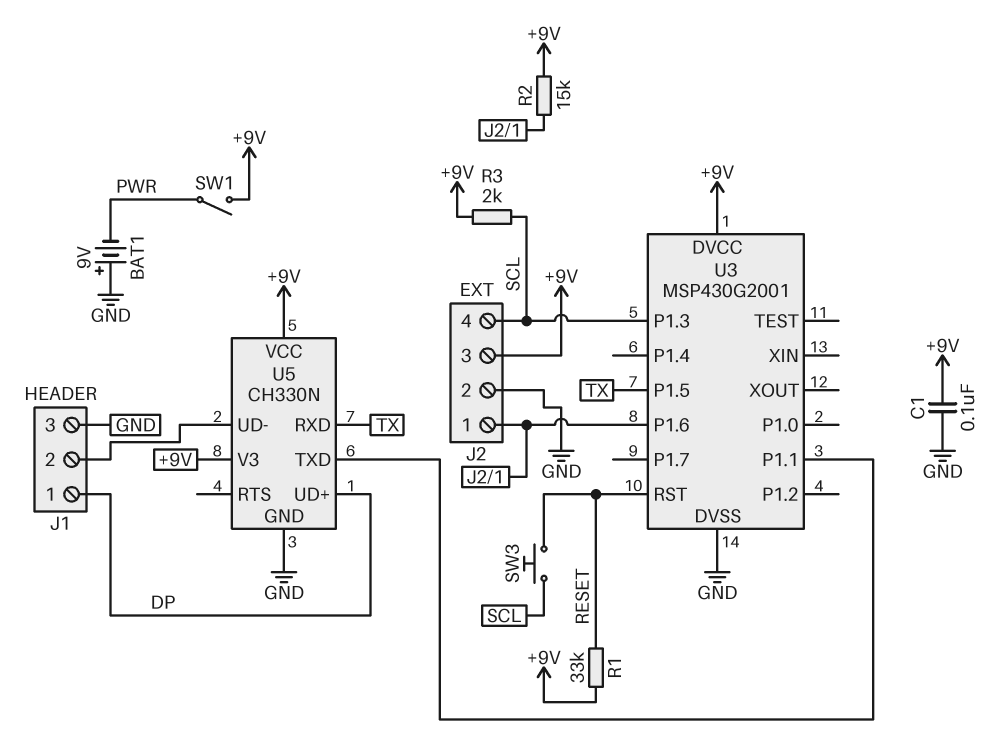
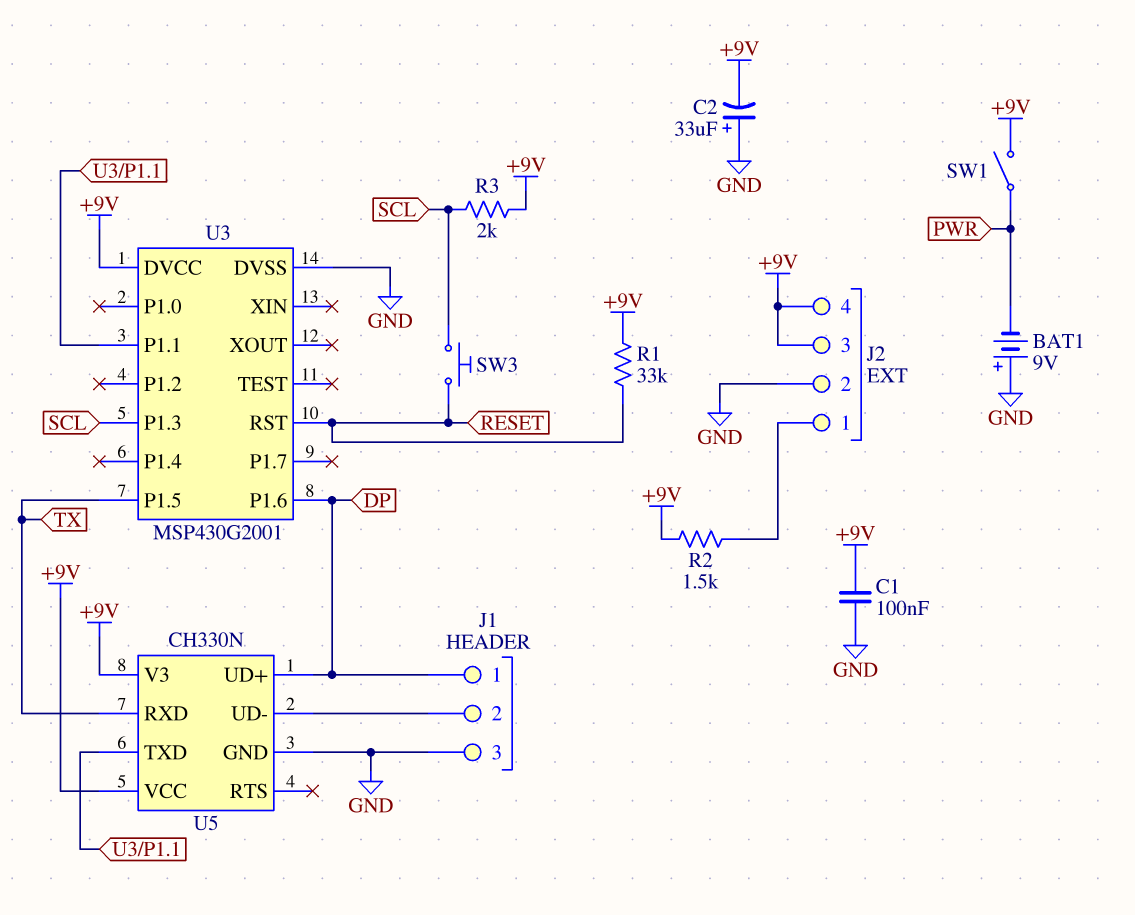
C2: none -> 33uF (plus GND, minus +9V)
J2 pin 4: SCL -> +9V
R2: 15k (+9V, J2/1) -> 1.5k (+9V, J2/1)
U3 pin P1.6: J2/1 -> DP

